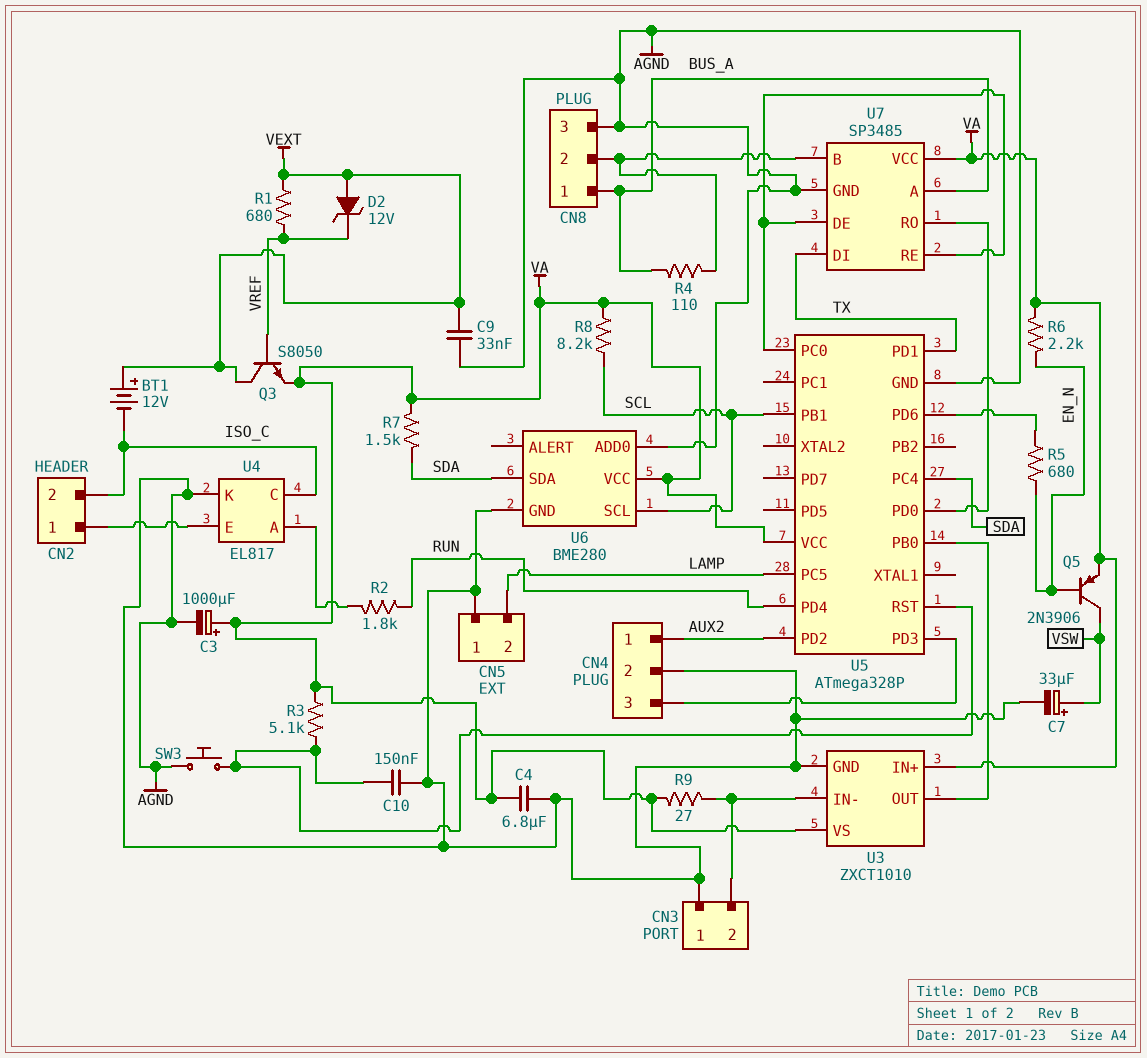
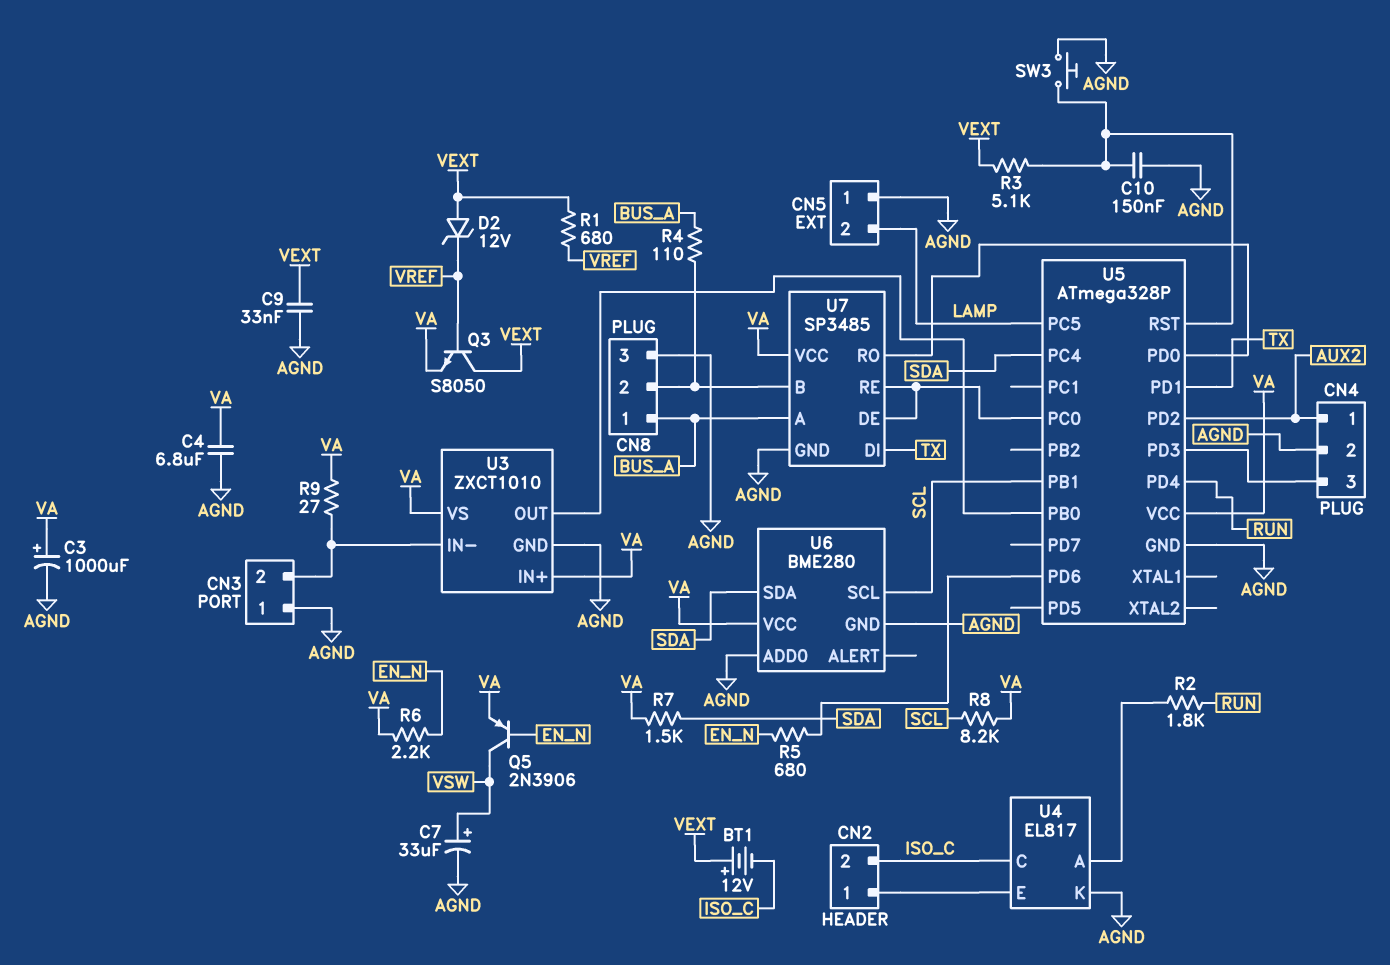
R3: 5.1k (U5/RST, VA) -> 5.1k (U5/RST, VEXT)

